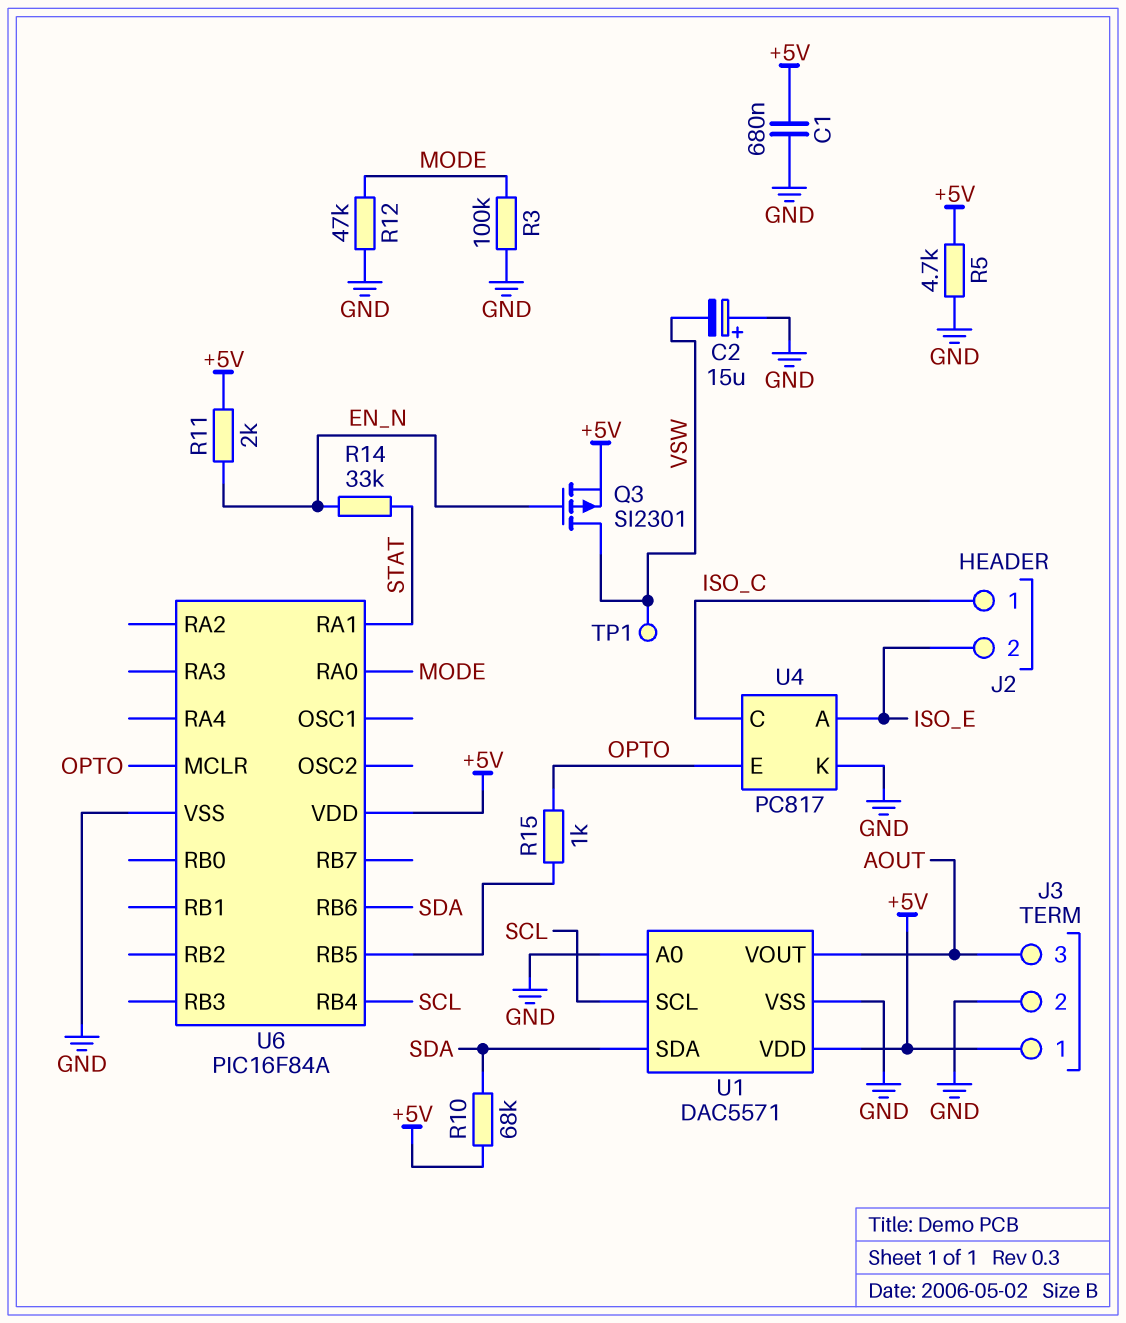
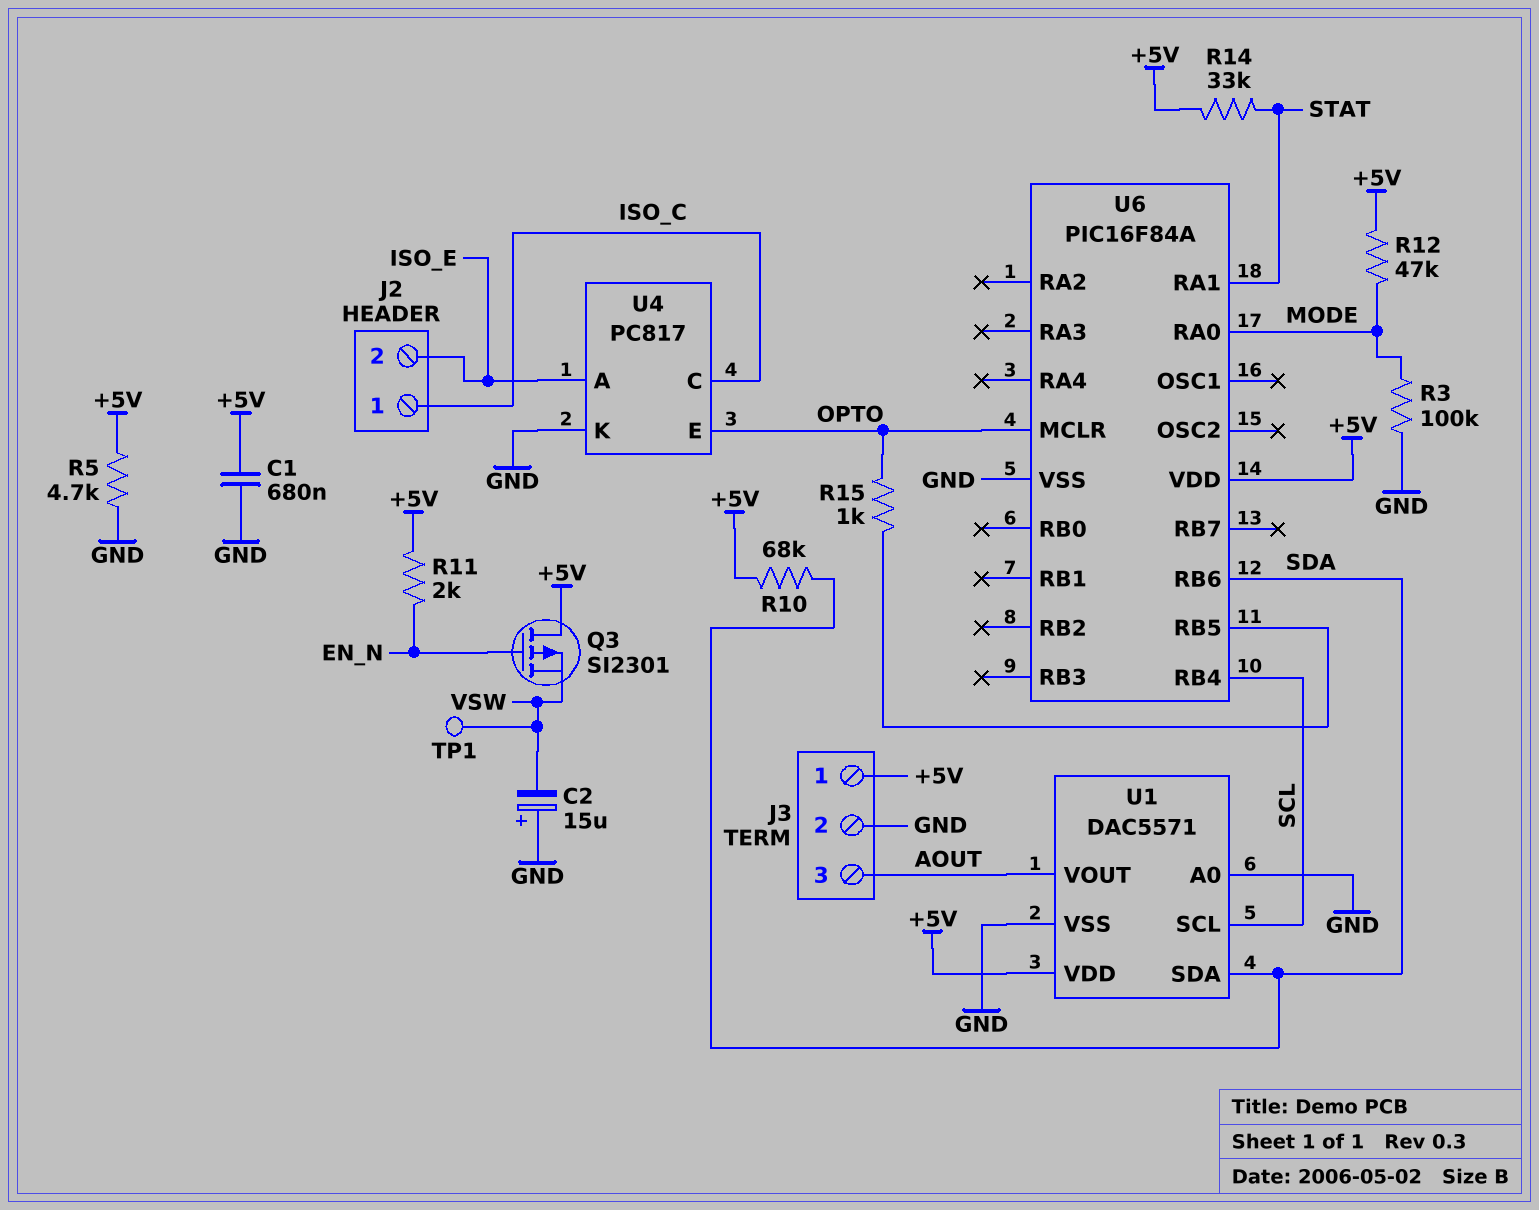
Q3: PMOS SI2301 (G EN_N, D VSW, S +5V) -> PMOS SI2301 (G EN_N, D +5V, S VSW)
R12: 47k (GND, MODE) -> 47k (+5V, MODE)
R14: 33k (EN_N, STAT) -> 33k (+5V, STAT)

